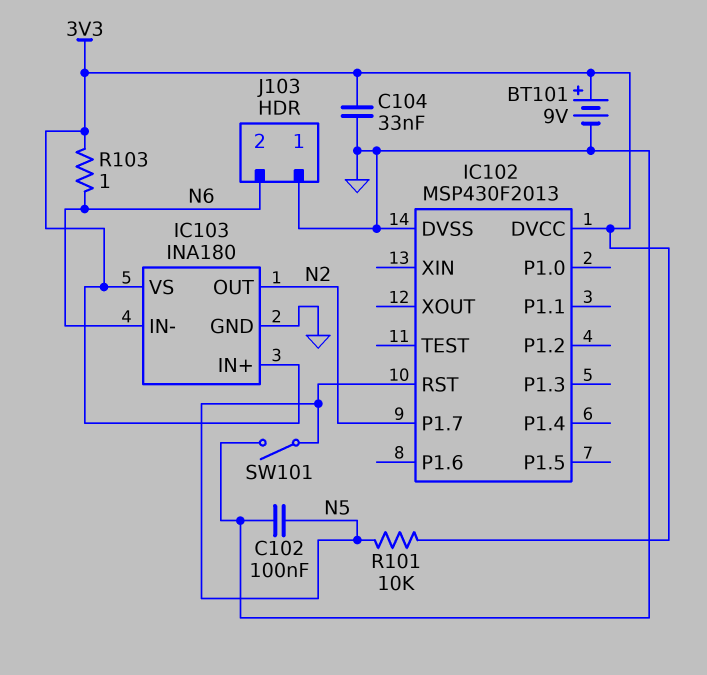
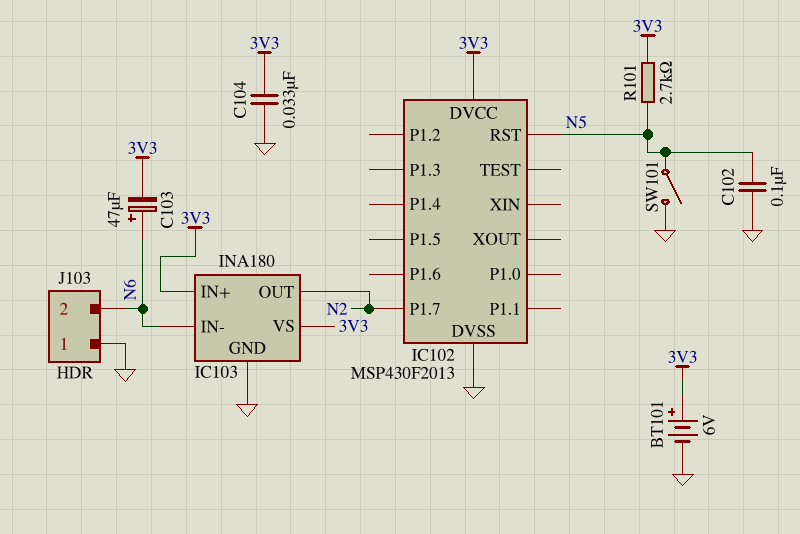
BT101: 9V (plus 3V3, minus GND) -> 6V (plus 3V3, minus GND)
C103: none -> 47uF (plus N6, minus 3V3)
R101: 10k (3V3, N5) -> 2.7k (3V3, N5)
R103: 1 (3V3, N6) -> none

